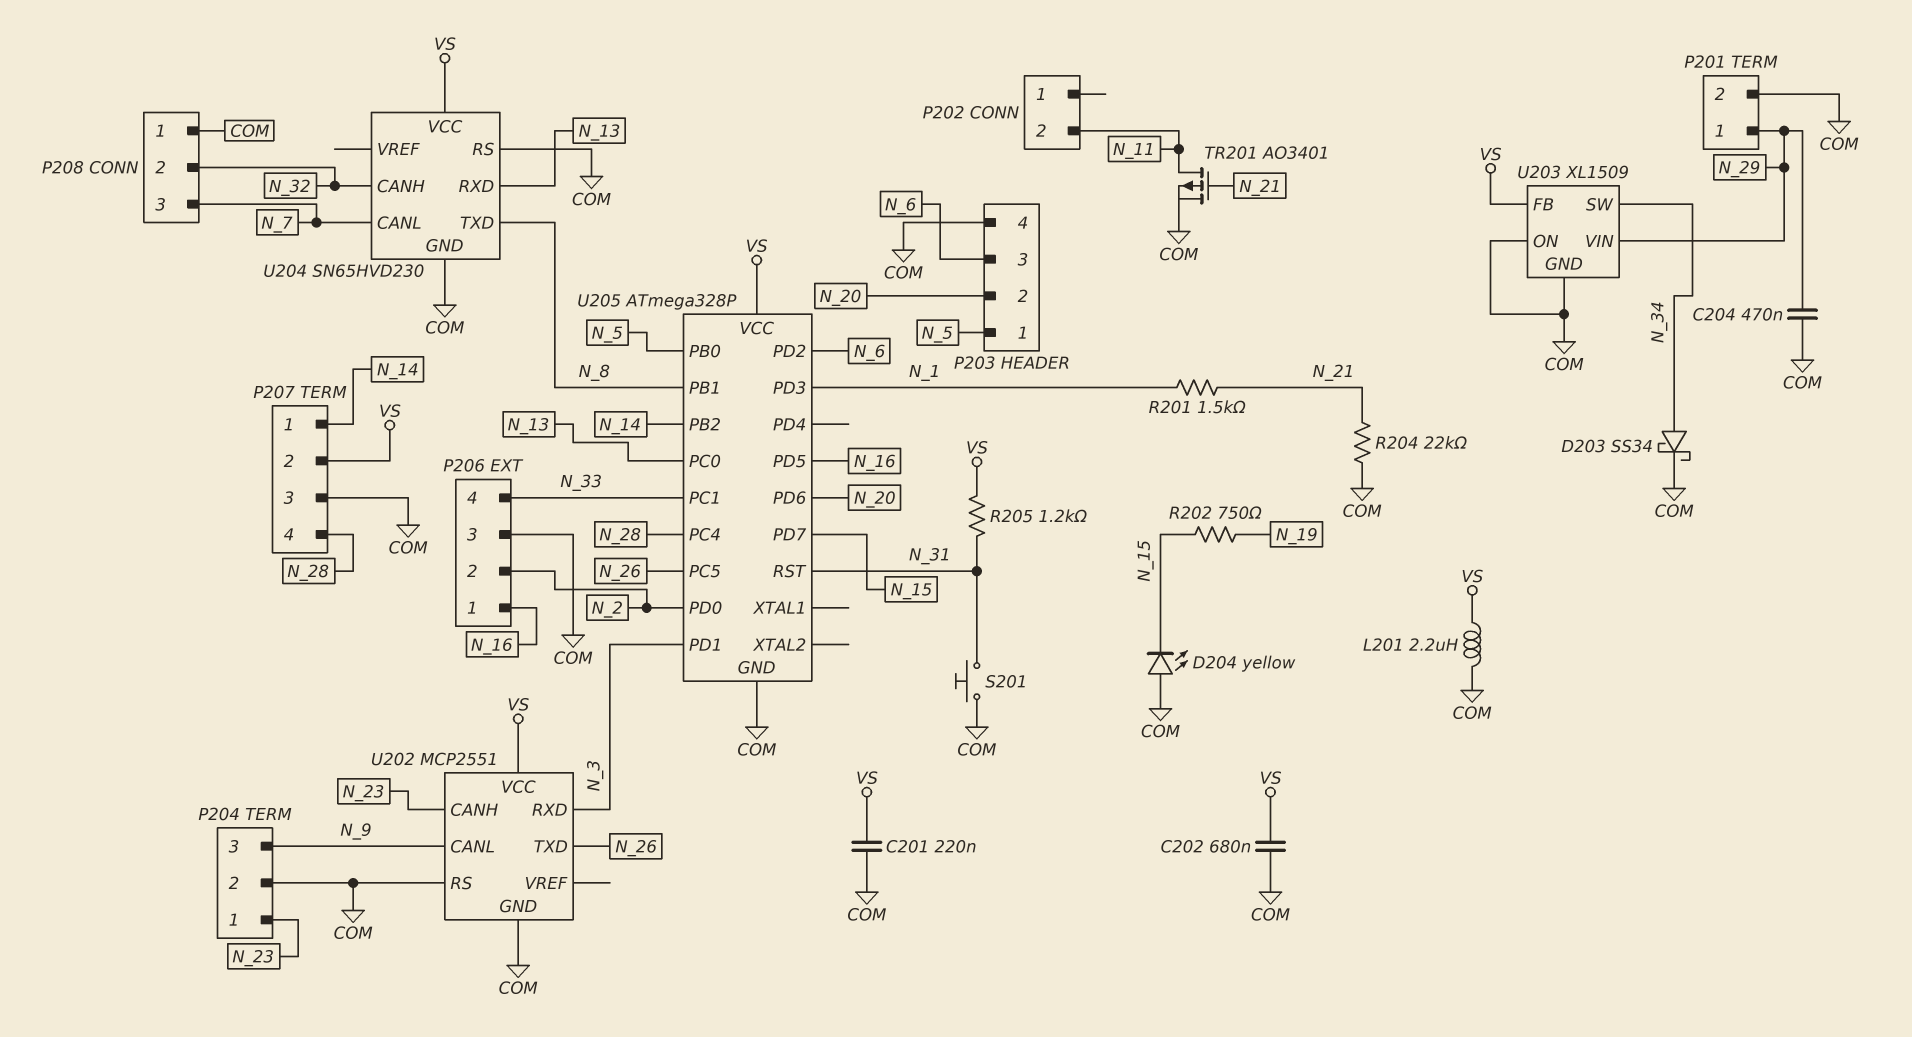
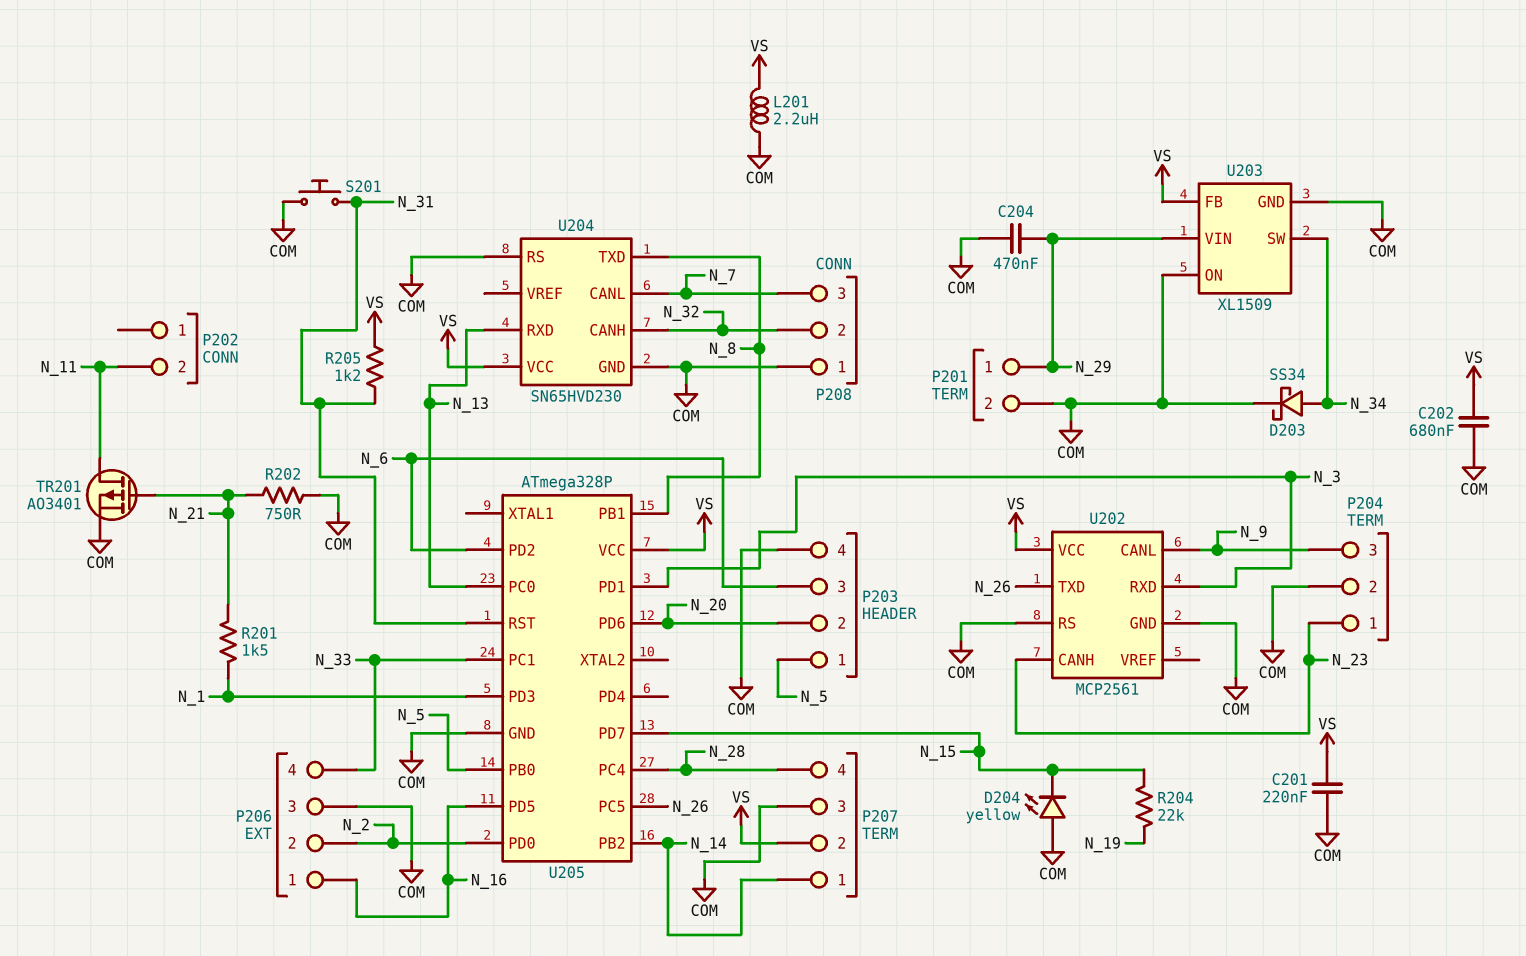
R202: 750 (N_15, N_19) -> 750 (COM, N_21)
R204: 22k (COM, N_21) -> 22k (N_15, N_19)
U202: MCP2551 -> MCP2561

